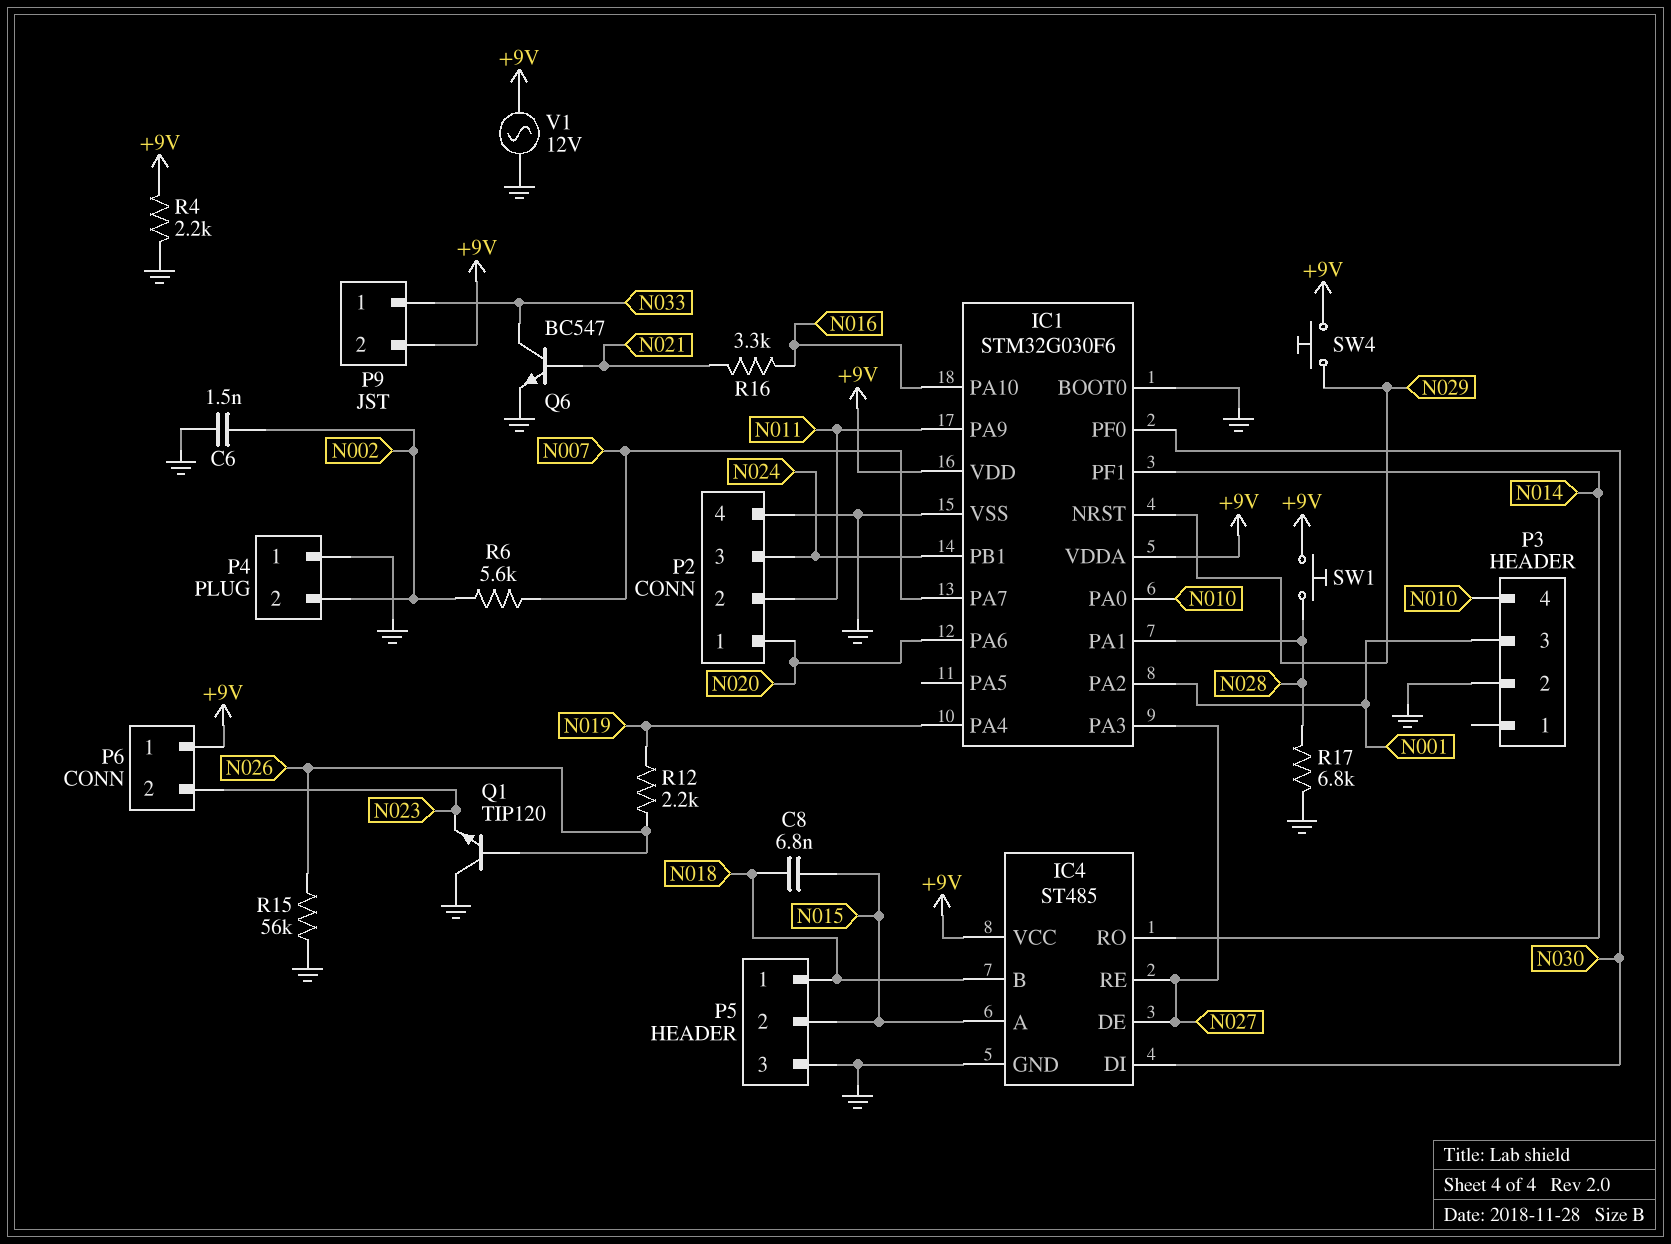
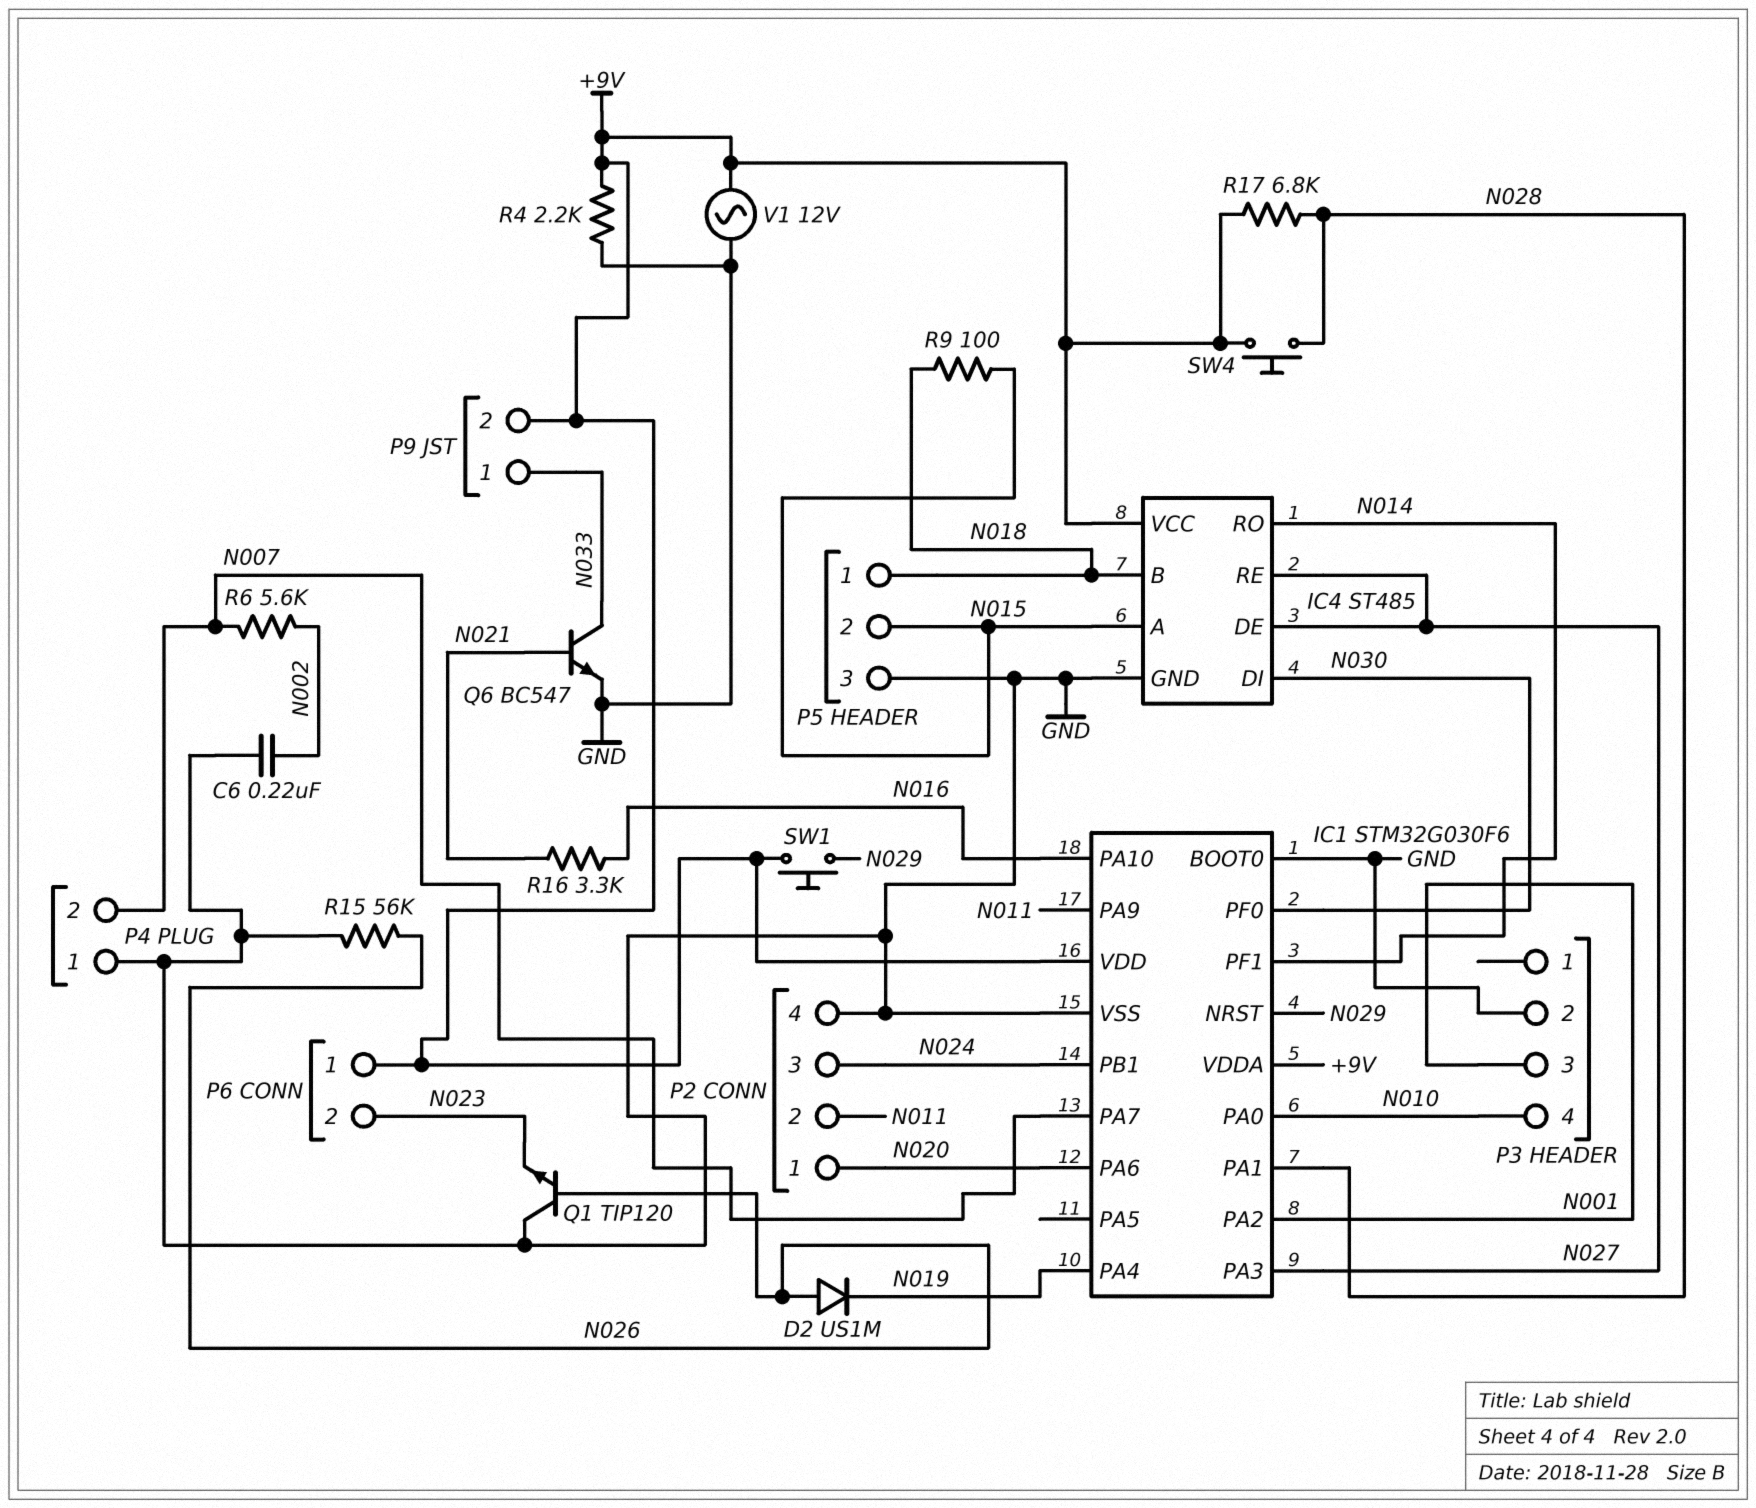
C6: 1.5nF (GND, N002) -> 220nF (GND, N002)
C8: 6.8nF (N015, N018) -> none
D2: none -> diode US1M (A N026, K N019)
P4 pin 2: N002 -> N007
R9: none -> 100 (N015, N018)
R12: 2.2k (N019, N026) -> none
R17: 6.8k (GND, N028) -> 6.8k (+9V, N028)
SW1: button (+9V, N028) -> button (+9V, N029)
SW4: button (+9V, N029) -> button (+9V, N028)

